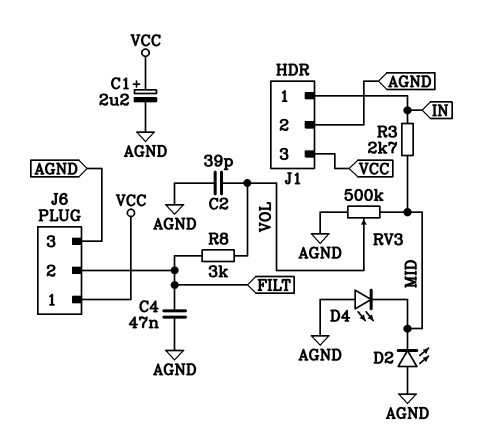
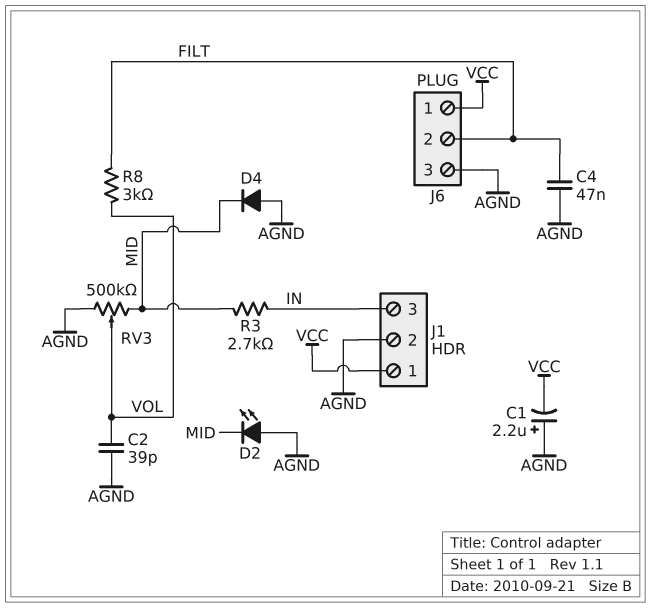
C1: 2.2uF (plus VCC, minus AGND) -> 2.2uF (plus AGND, minus VCC)
D4: LED (A AGND, K MID) -> diode (A AGND, K MID)
J1 pin 1: IN -> VCC
J1 pin 3: VCC -> IN

